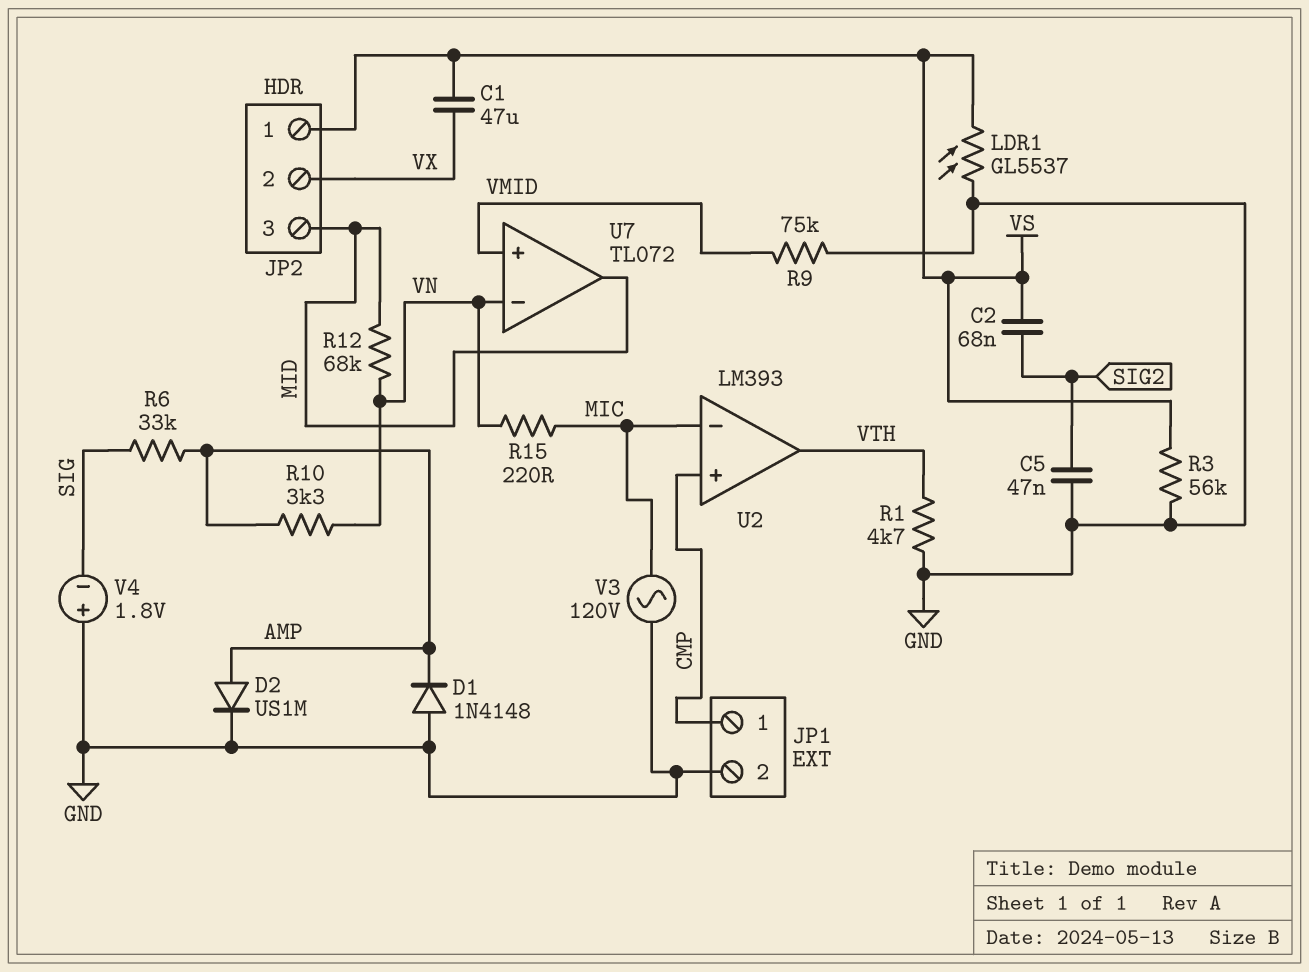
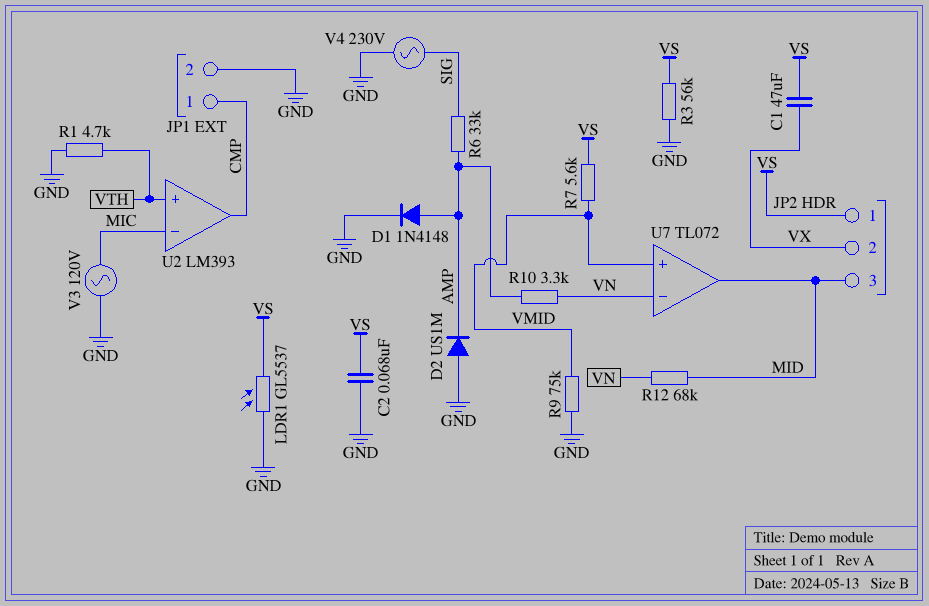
C2: 68nF (SIG2, VS) -> 68nF (GND, VS)
C5: 47nF (GND, SIG2) -> none
D1: diode 1N4148 (A GND, K AMP) -> diode 1N4148 (A AMP, K GND)
D2: diode US1M (A AMP, K GND) -> diode US1M (A GND, K AMP)
R7: none -> 5.6k (VMID, VS)
R15: 220 (MIC, VN) -> none
U2 pin in+: CMP -> VTH
U2 pin out: VTH -> CMP
V4: 1.8V (plus GND, minus SIG) -> AC 230V (GND, SIG)

